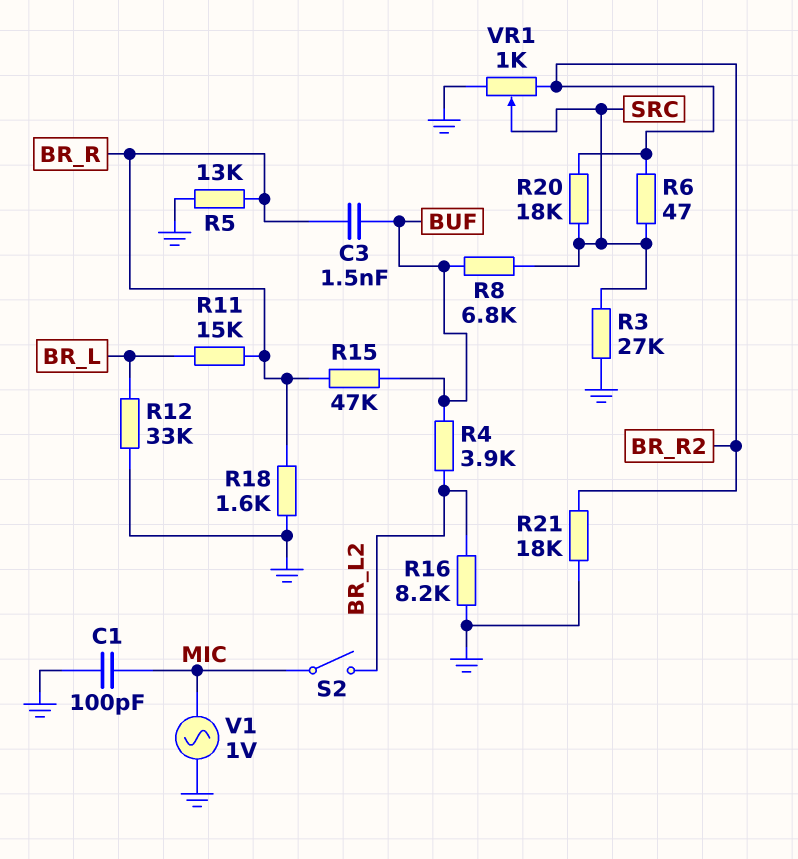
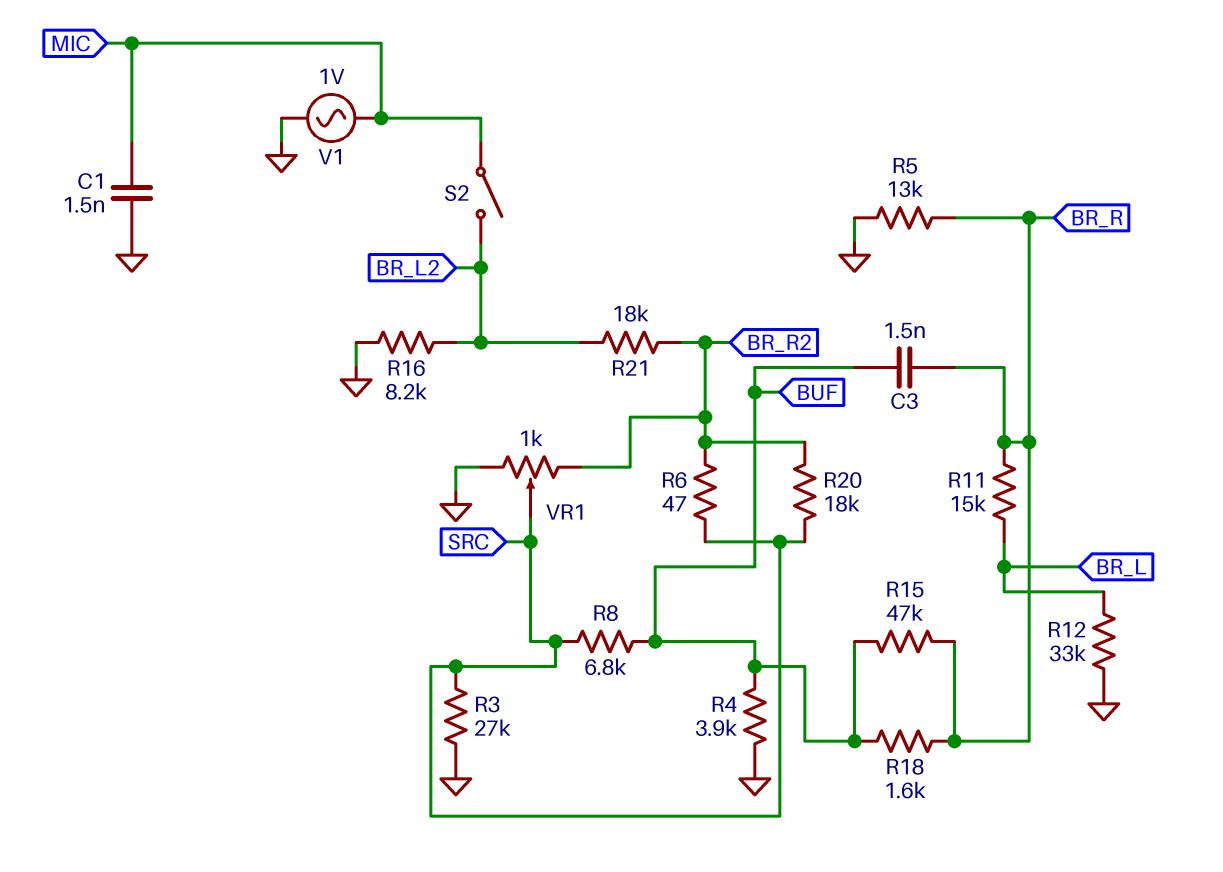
C1: 100pF (GND, MIC) -> 1.5nF (GND, MIC)
R4: 3.9k (BR_L2, BUF) -> 3.9k (BUF, GND)
R18: 1.6k (BR_R, GND) -> 1.6k (BR_R, BUF)
R21: 18k (BR_R2, GND) -> 18k (BR_L2, BR_R2)

